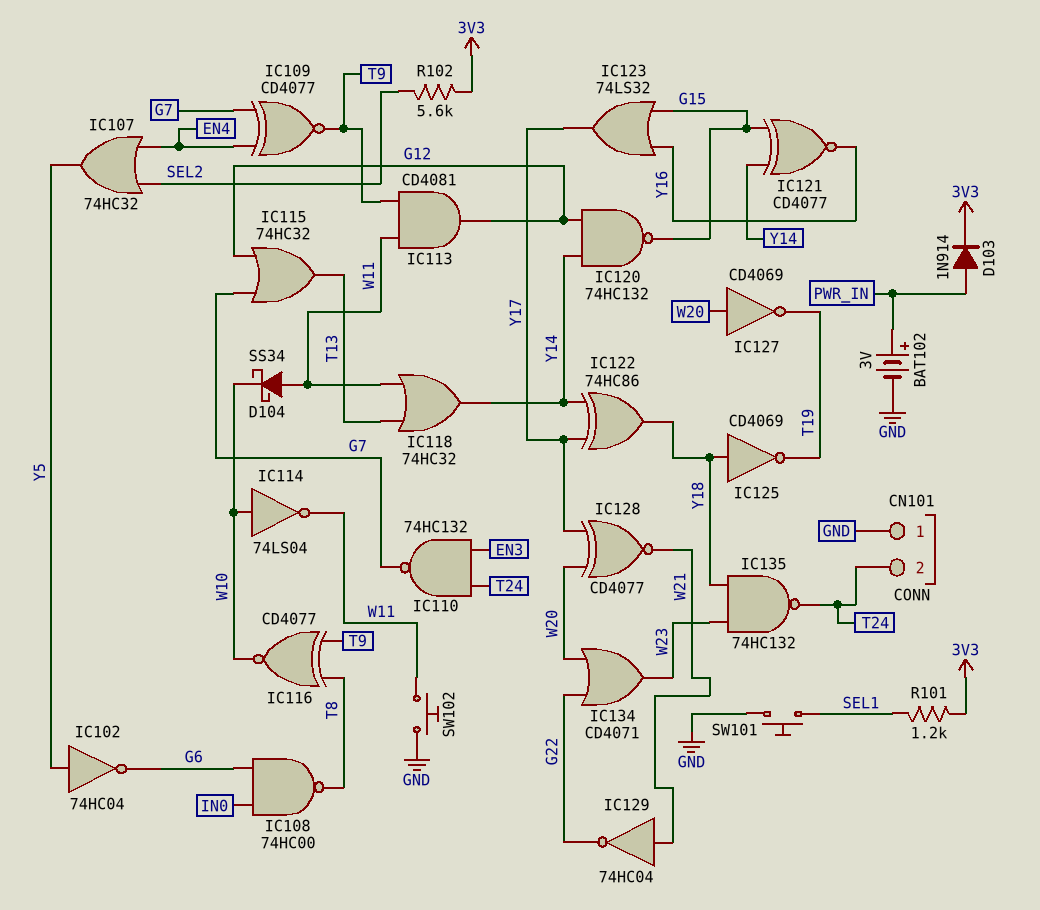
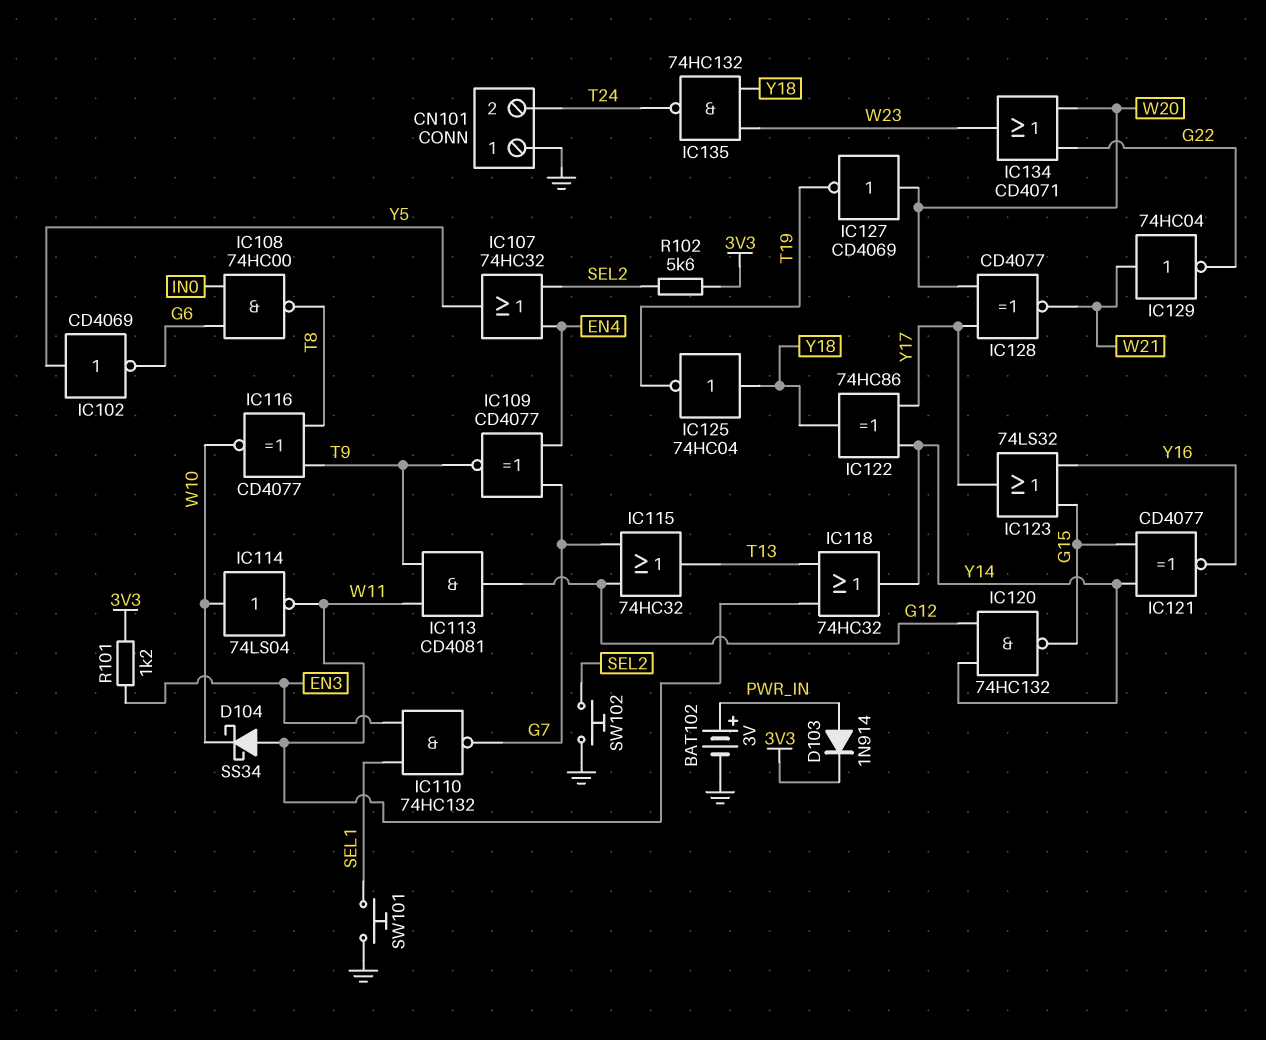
IC102: NOT 74HC04 (in Y5, out G6) -> NOT CD4069 (in Y5, out G6)
IC110: NAND 74HC132 (in EN3, in T24, out G7) -> NAND 74HC132 (in EN3, in SEL1, out G7)
IC125: NOT CD4069 (in Y18, out T19) -> NOT 74HC04 (in Y18, out T19)
R101: 1.2k (3V3, SEL1) -> 1.2k (3V3, EN3)
SW102: button (GND, W11) -> button (GND, SEL2)

